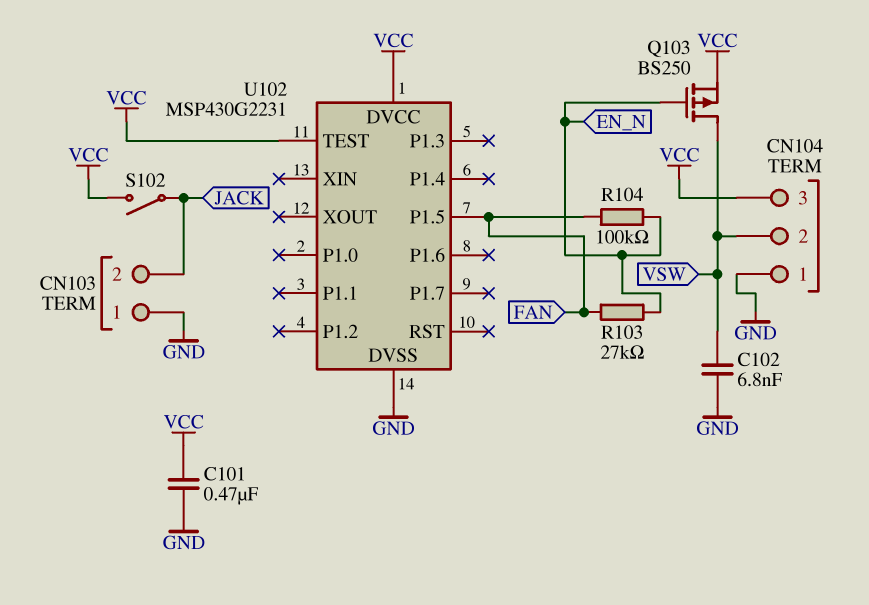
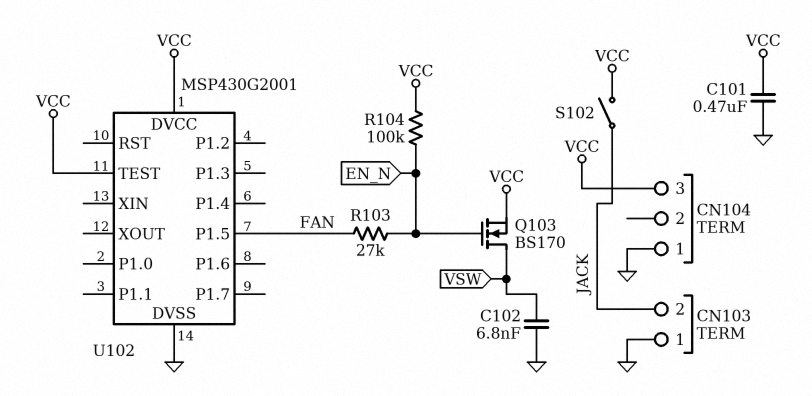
CN104 pin 2: VSW -> none
Q103: PMOS BS250 (G EN_N, D VSW, S VCC) -> NMOS BS170 (G EN_N, D VSW, S VCC)
R104: 100k (EN_N, FAN) -> 100k (EN_N, VCC)
U102: MSP430G2231 -> MSP430G2001

